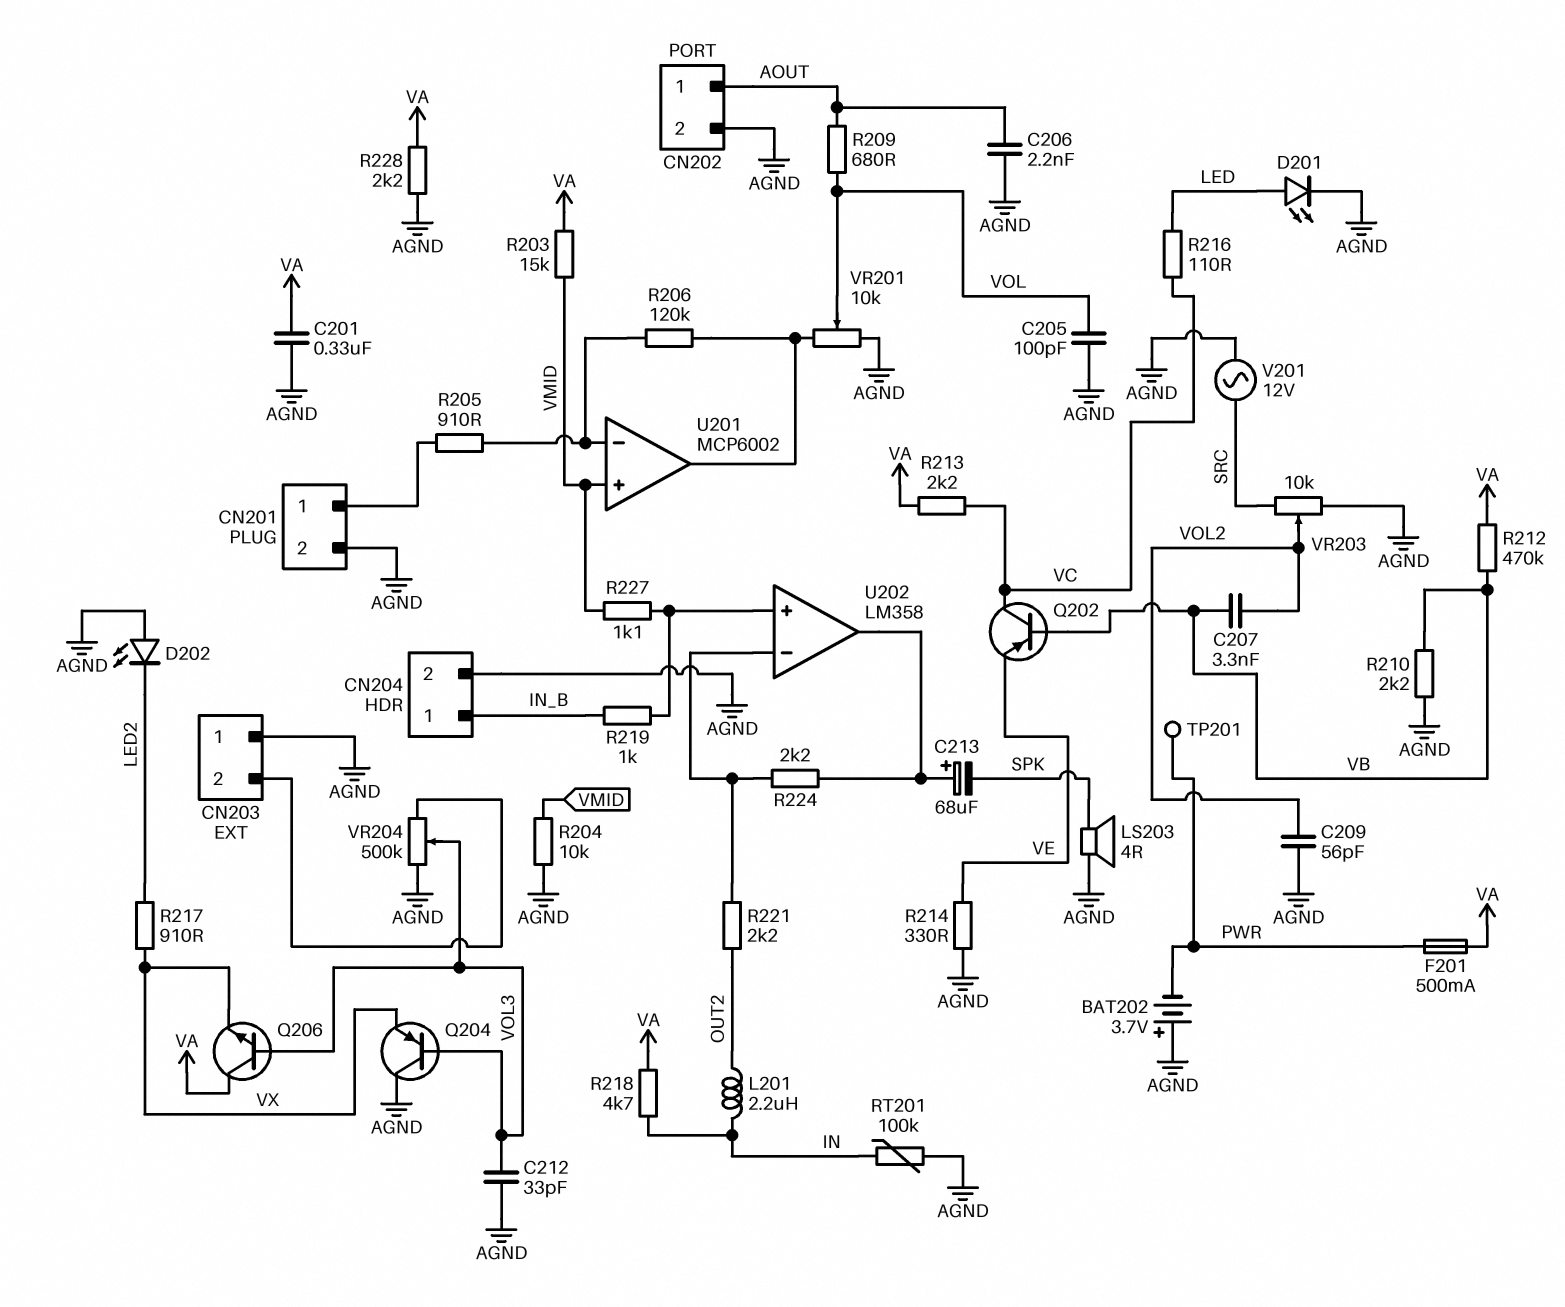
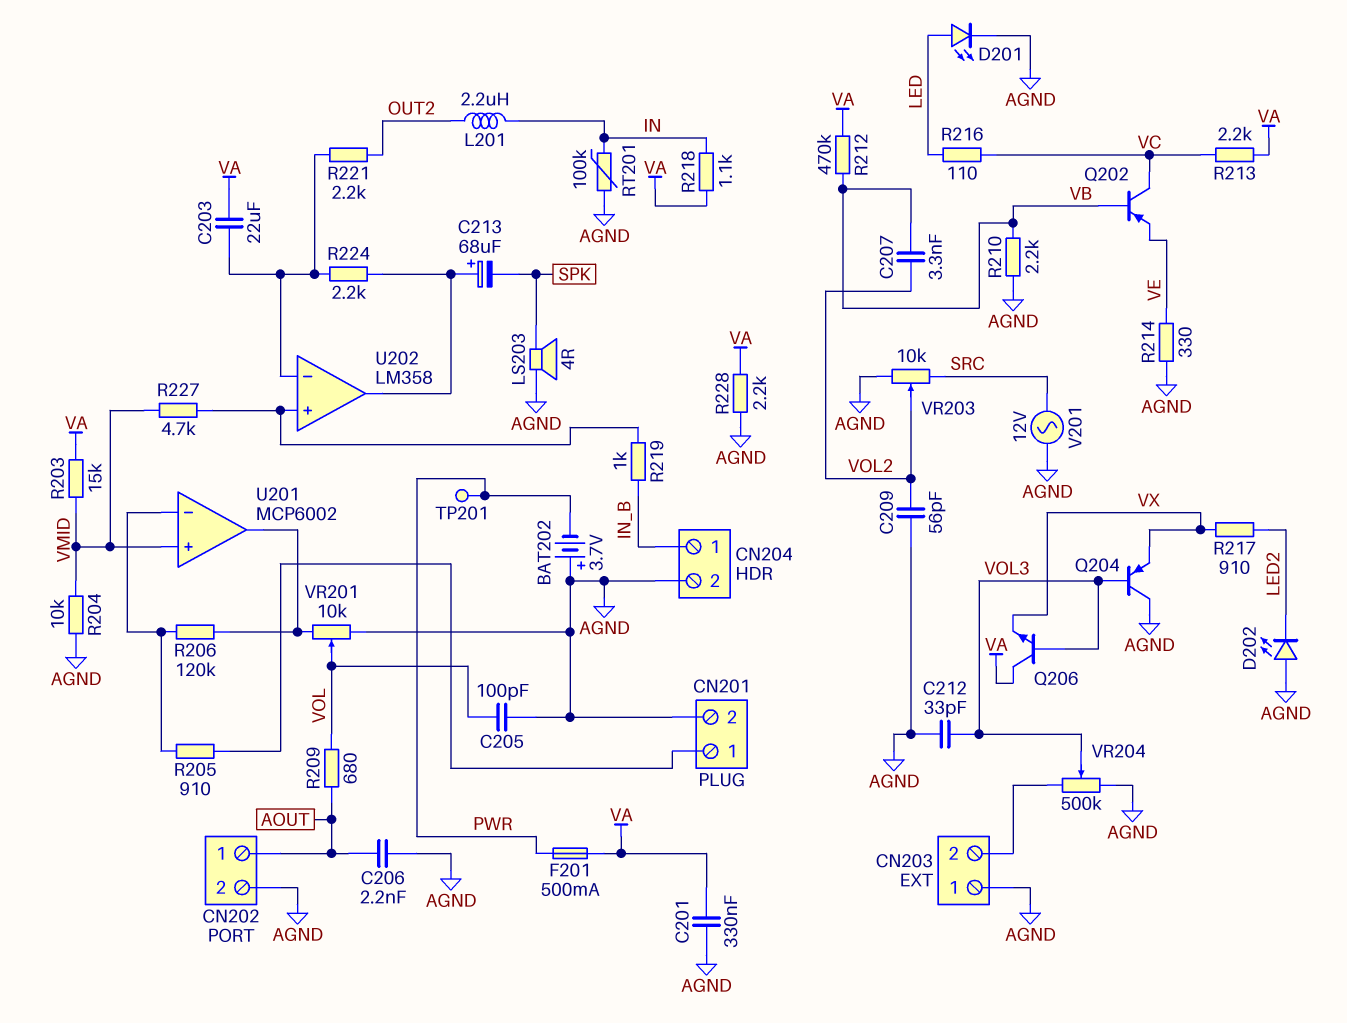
C203: none -> 22uF (U202/in-, VA)
R218: 4.7k (IN, VA) -> 1.1k (IN, VA)
R227: 1.1k (U202/in+, VMID) -> 4.7k (U202/in+, VMID)

